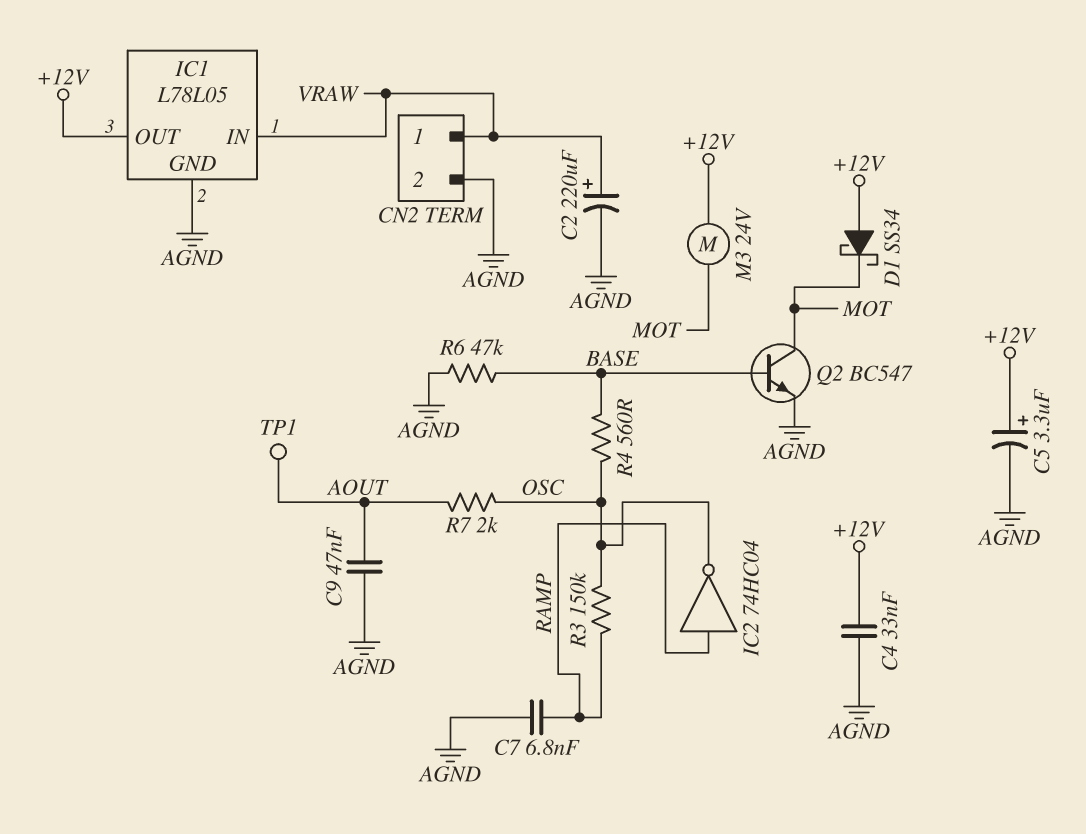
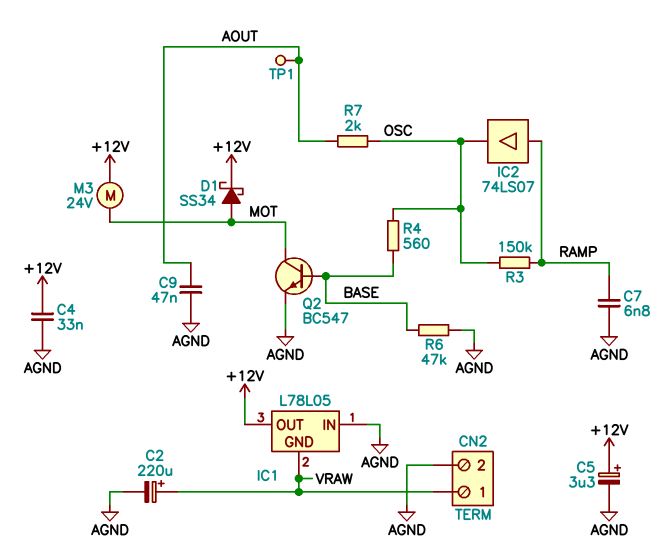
D1: schottky SS34 (A +12V, K MOT) -> schottky SS34 (A MOT, K +12V)
IC1 pin GND: AGND -> VRAW
IC1 pin IN: VRAW -> AGND
IC2: NOT 74HC04 (in RAMP, out OSC) -> buffer 74LS07 (in RAMP, out OSC)

